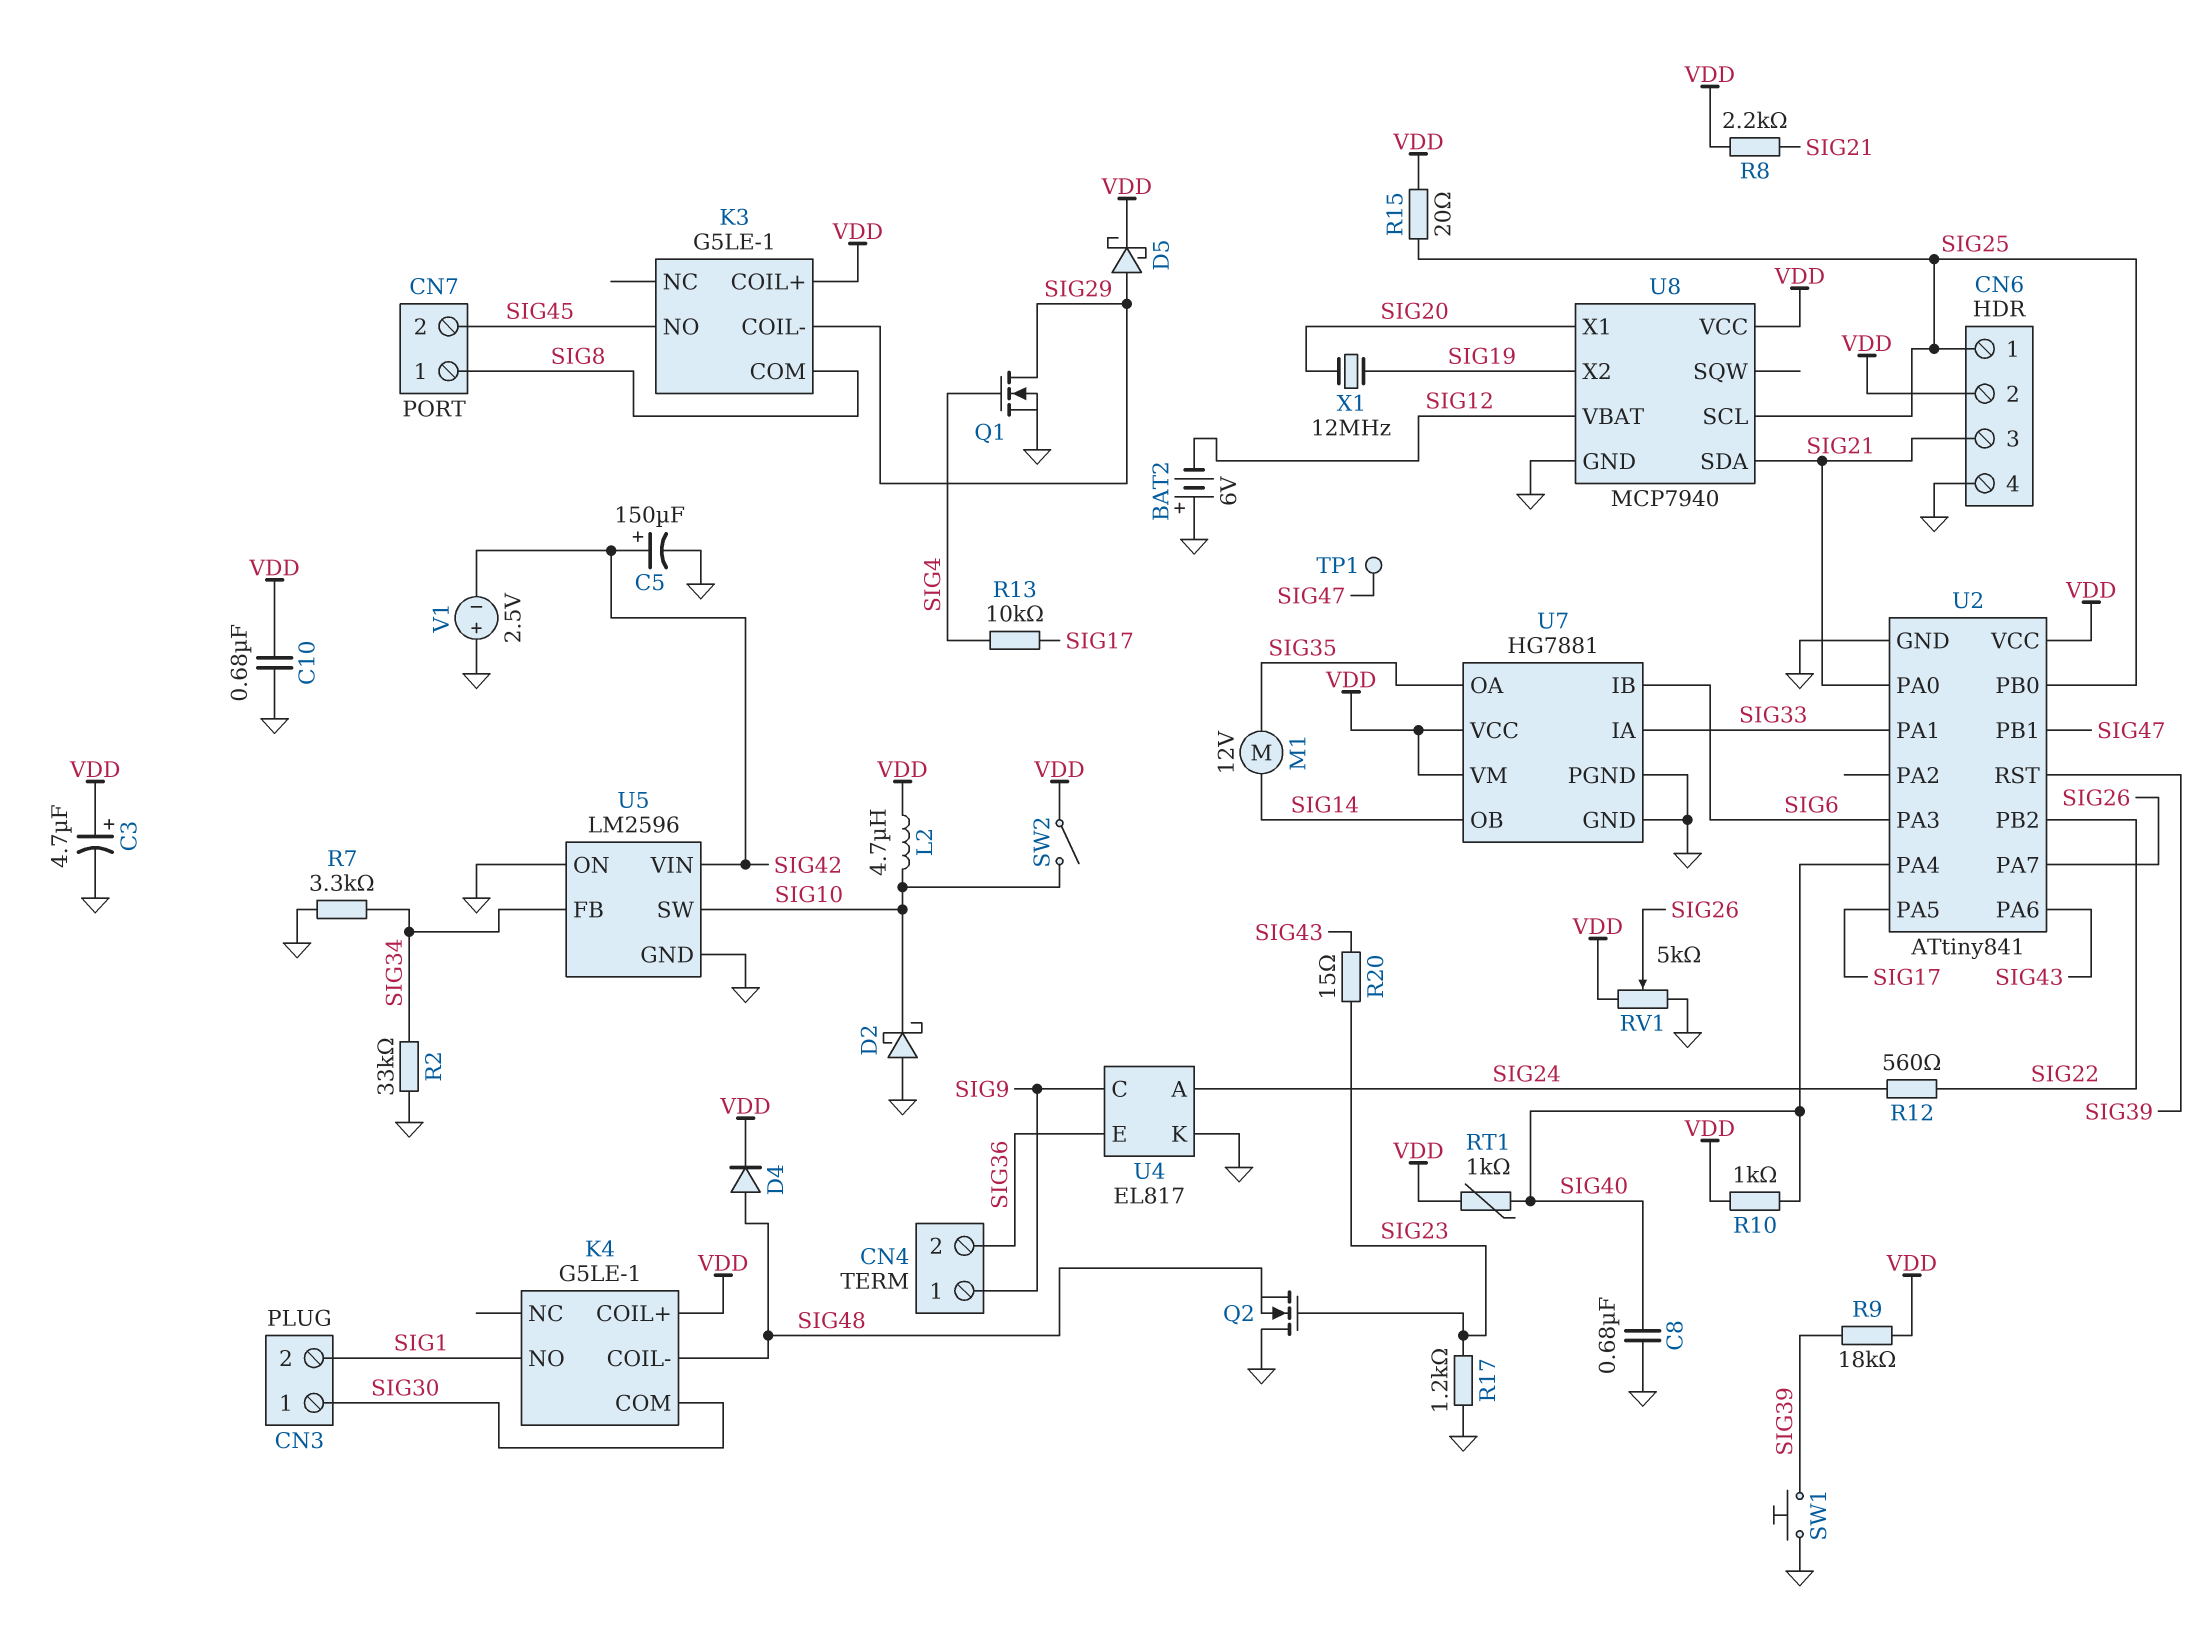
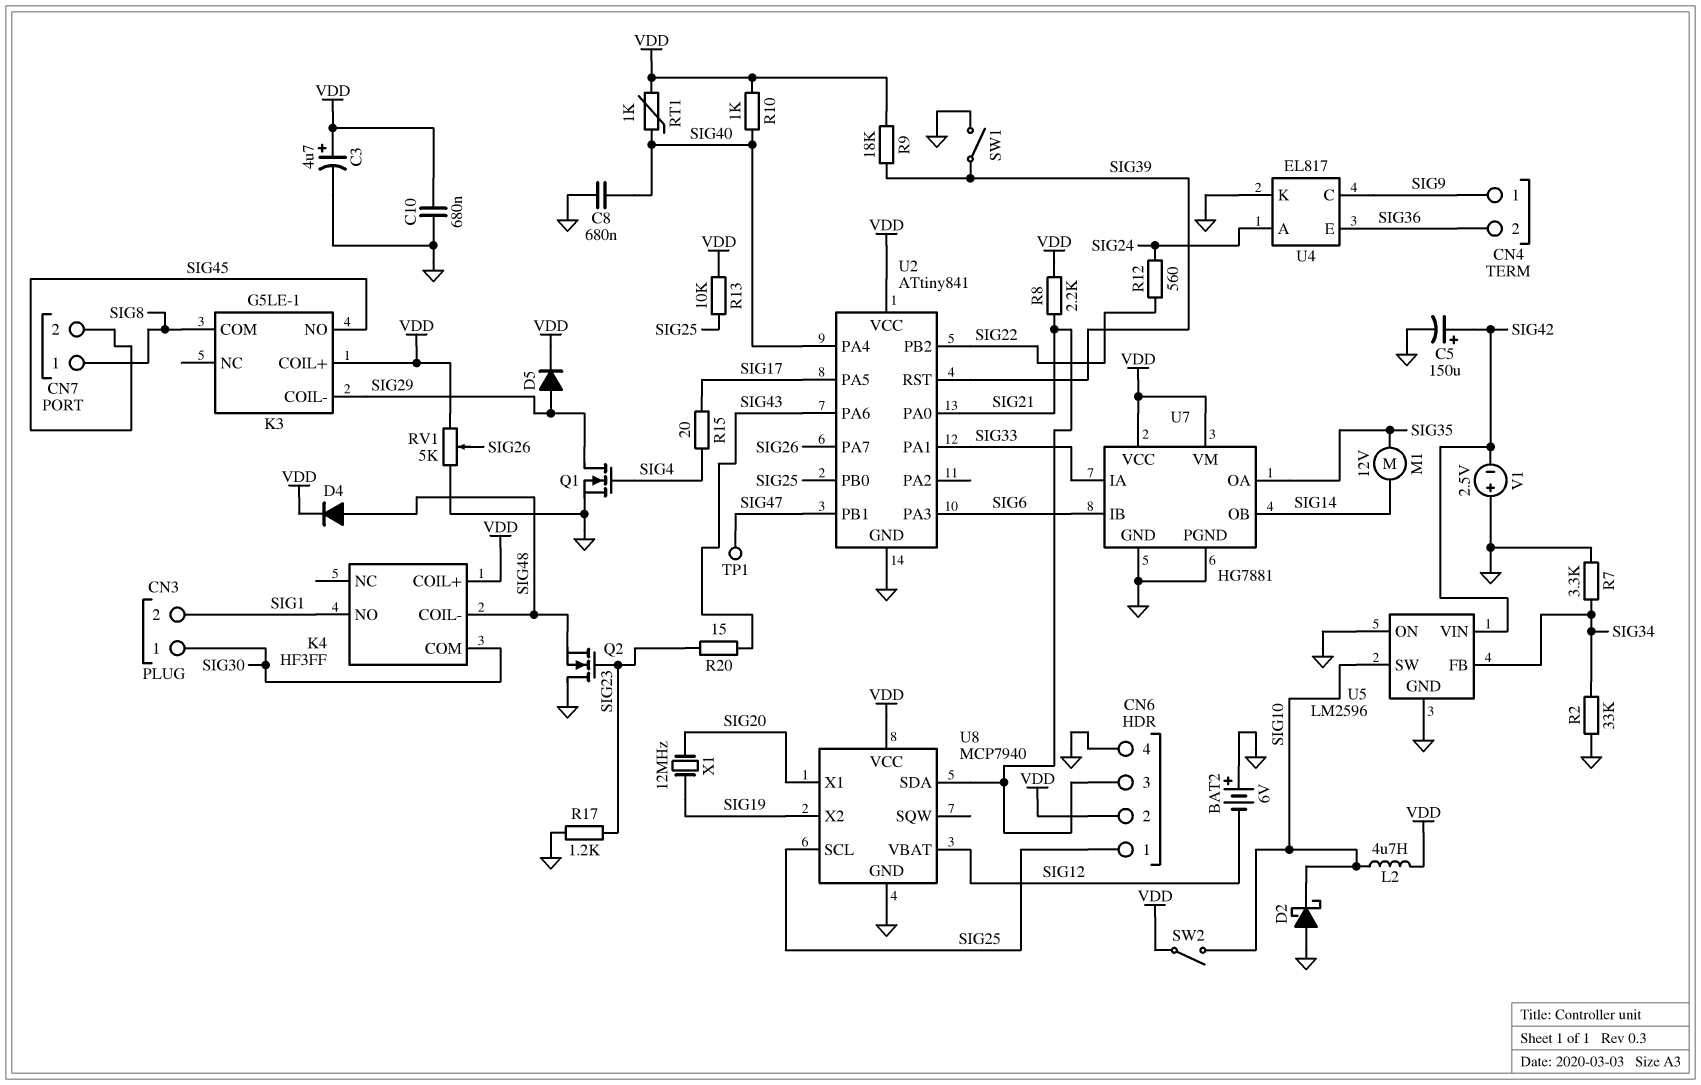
D5: schottky (A SIG29, K VDD) -> diode (A SIG29, K VDD)
K4: G5LE-1 -> HF3FF
R13: 10k (SIG4, SIG17) -> 10k (SIG25, VDD)
R15: 20 (SIG25, VDD) -> 20 (SIG4, SIG17)
SW1: button (GND, SIG39) -> switch (GND, SIG39)

